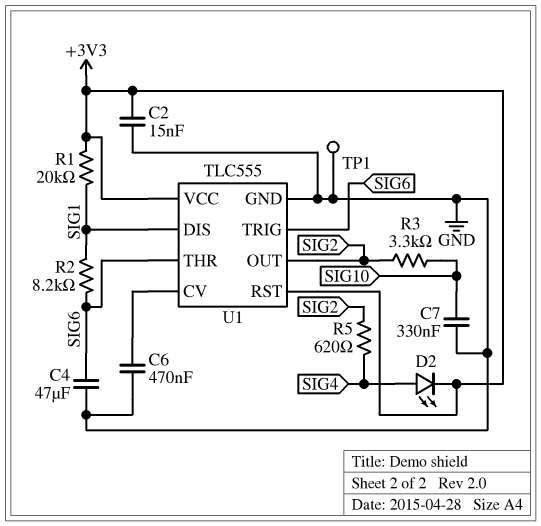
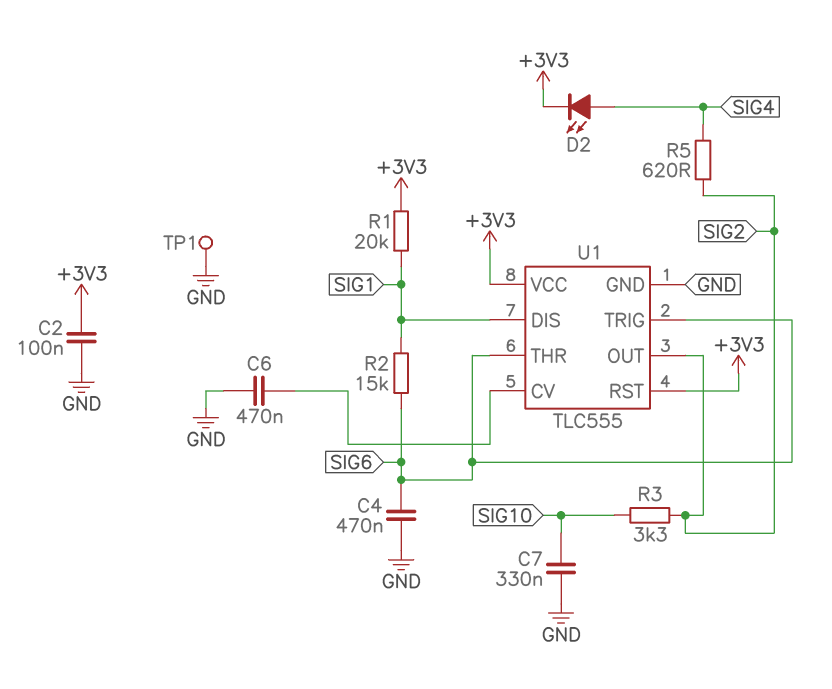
C2: 15nF (+3V3, GND) -> 100nF (+3V3, GND)
C4: 47uF (GND, SIG6) -> 470nF (GND, SIG6)
R2: 8.2k (SIG1, SIG6) -> 15k (SIG1, SIG6)

